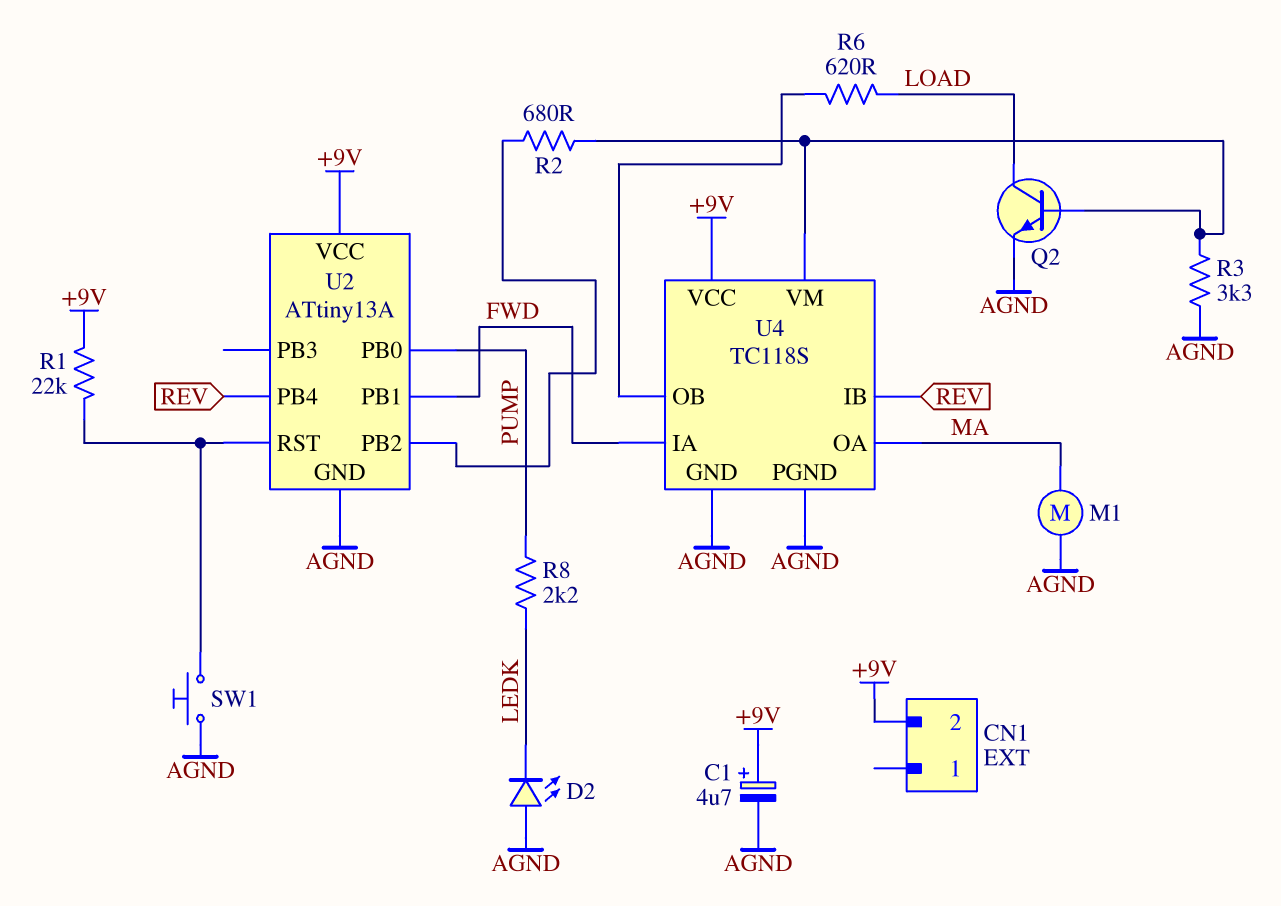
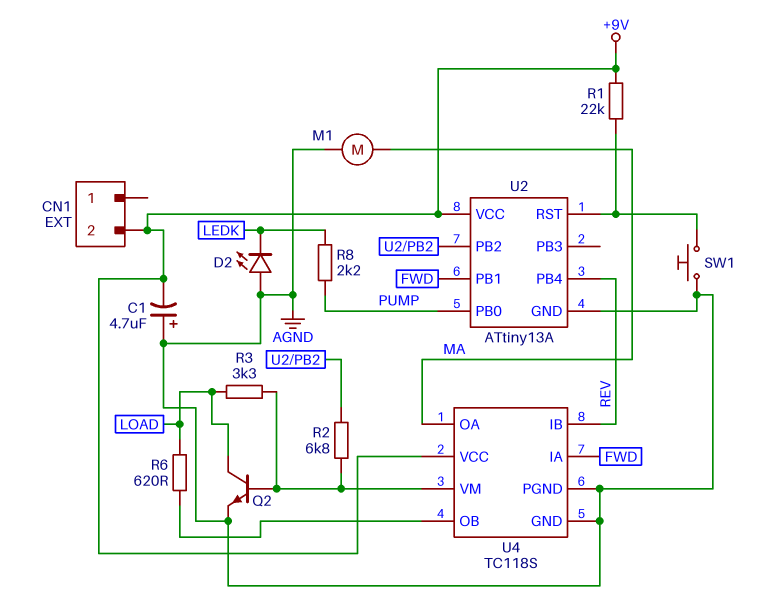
C1: 4.7uF (plus +9V, minus AGND) -> 4.7uF (plus AGND, minus +9V)
R2: 680 (U2/PB2, U4/VM) -> 6.8k (U2/PB2, U4/VM)
R3: 3.3k (AGND, U4/VM) -> 3.3k (LOAD, U4/VM)

